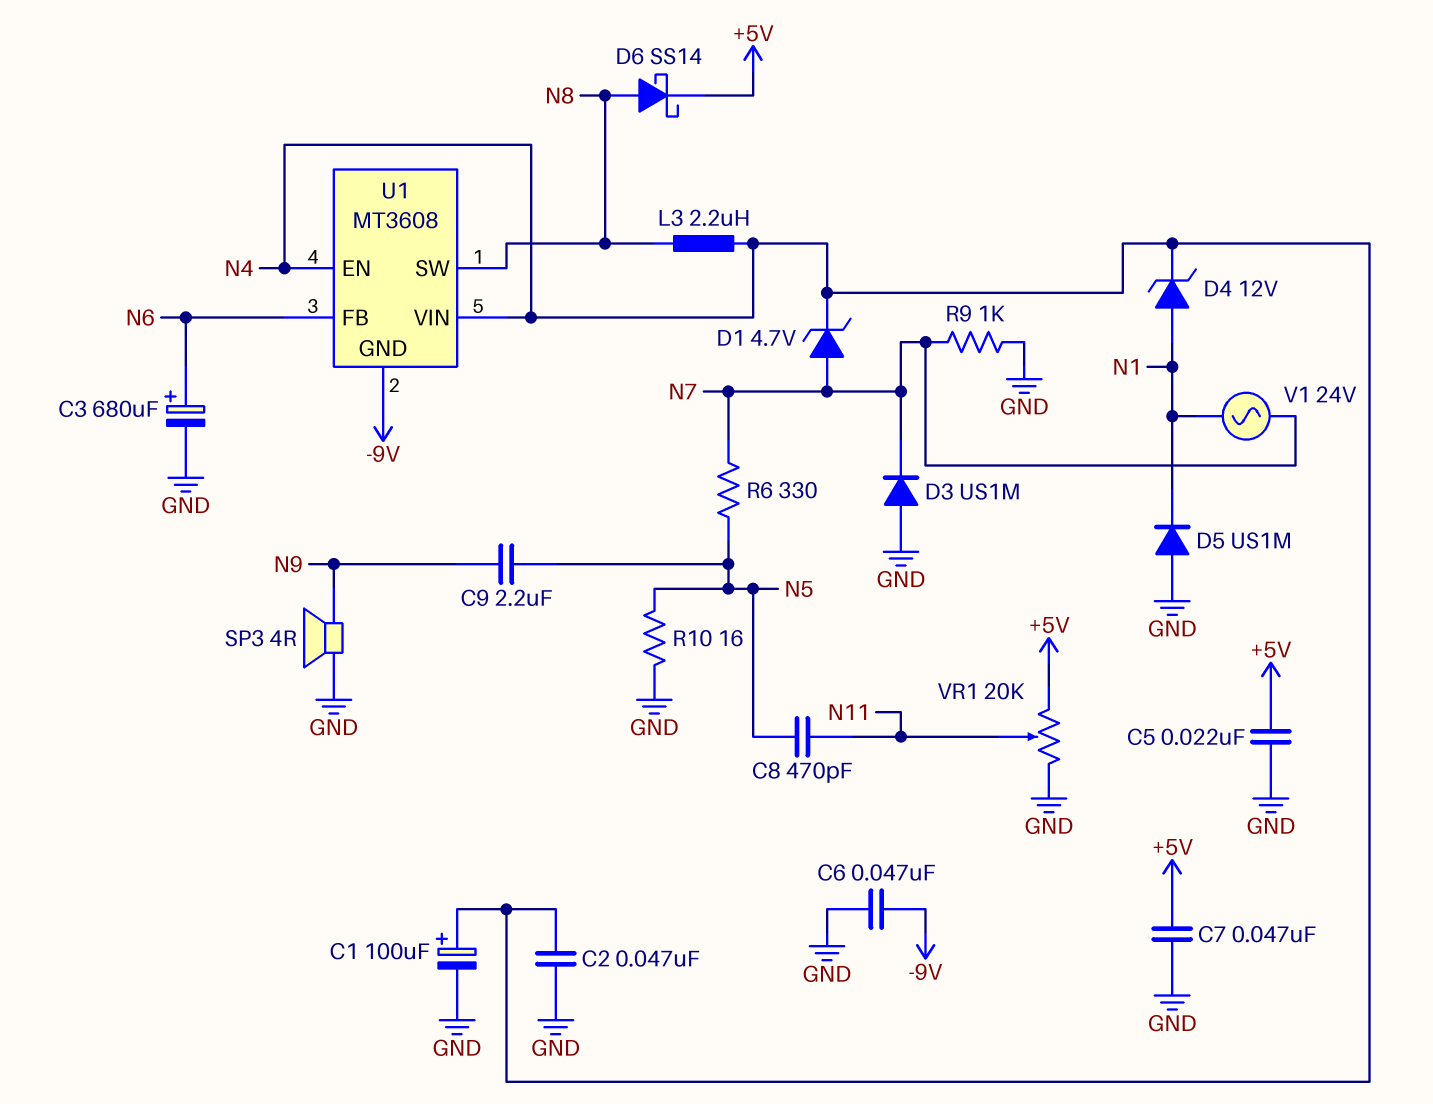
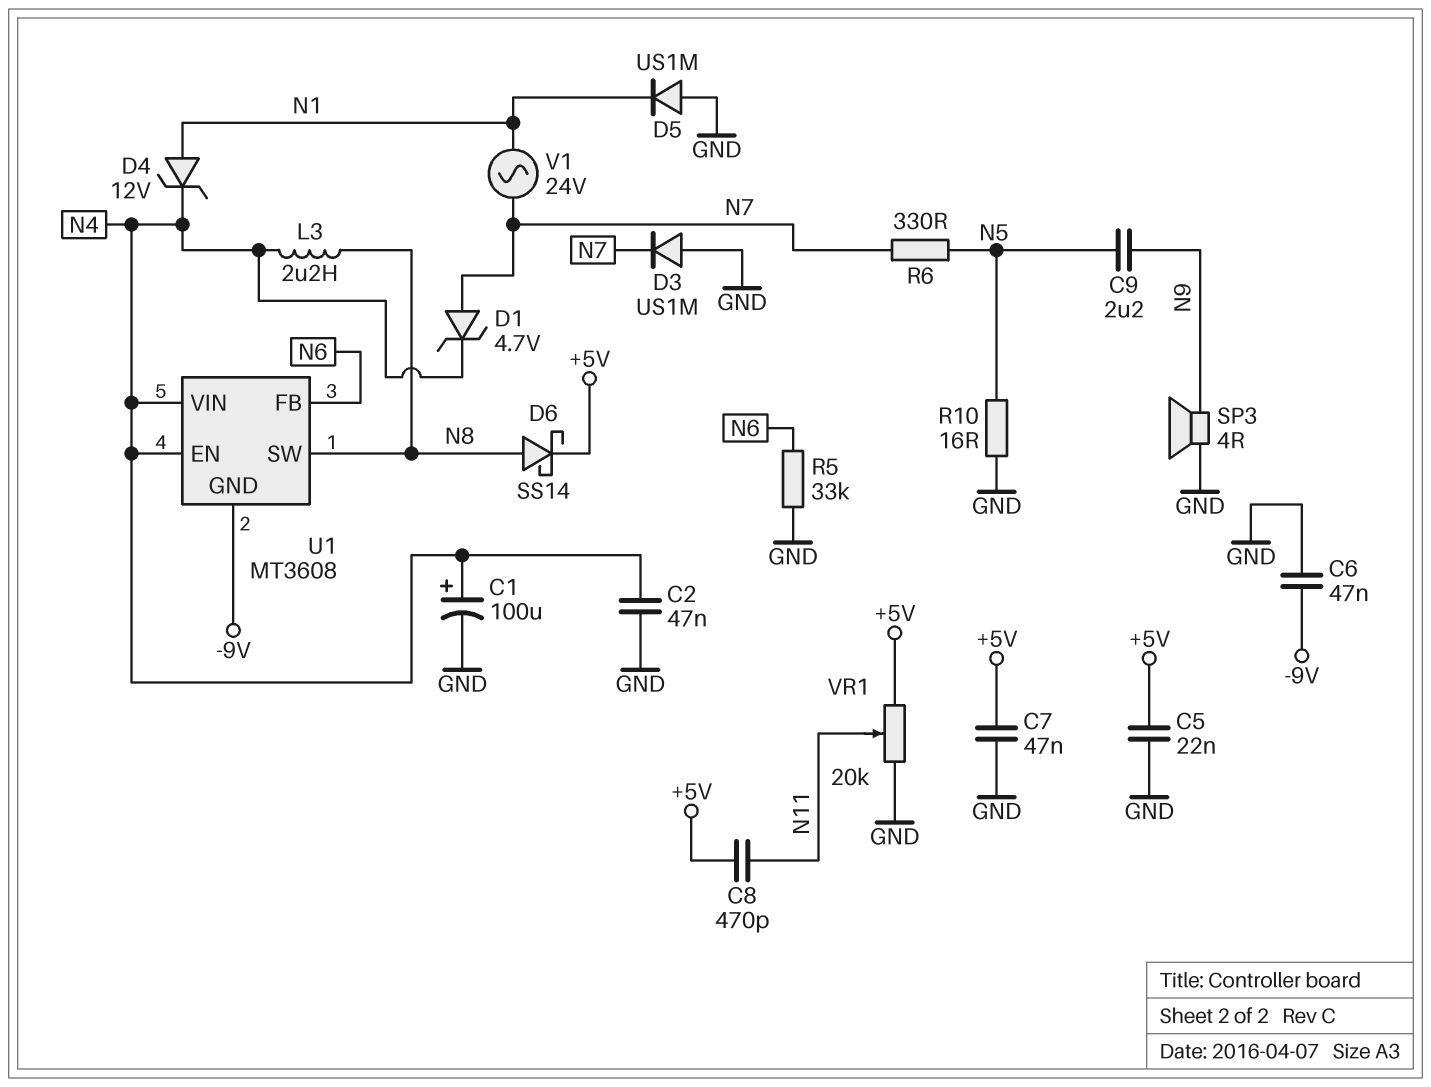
C3: 680uF (plus N6, minus GND) -> none
C8: 470pF (N5, N11) -> 470pF (+5V, N11)
R5: none -> 33k (GND, N6)
R9: 1k (GND, N7) -> none

